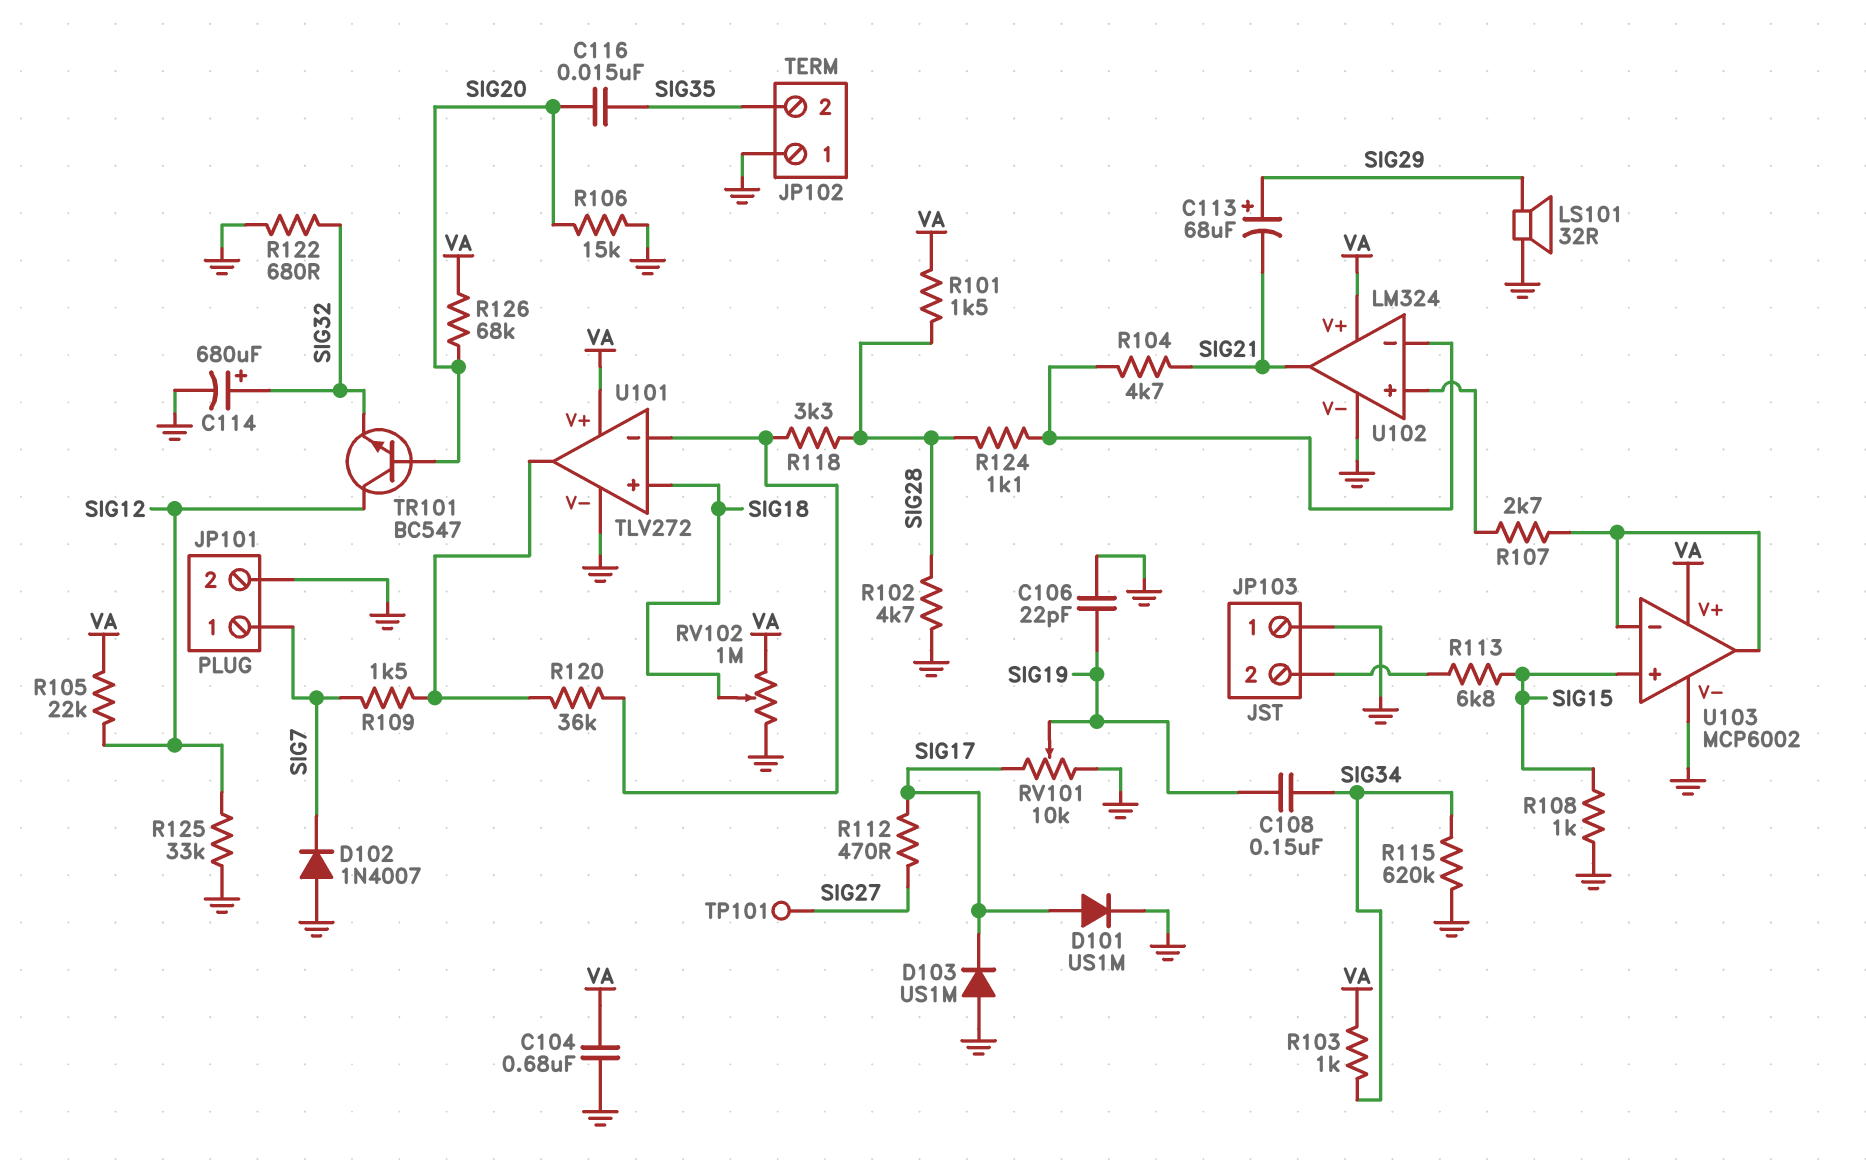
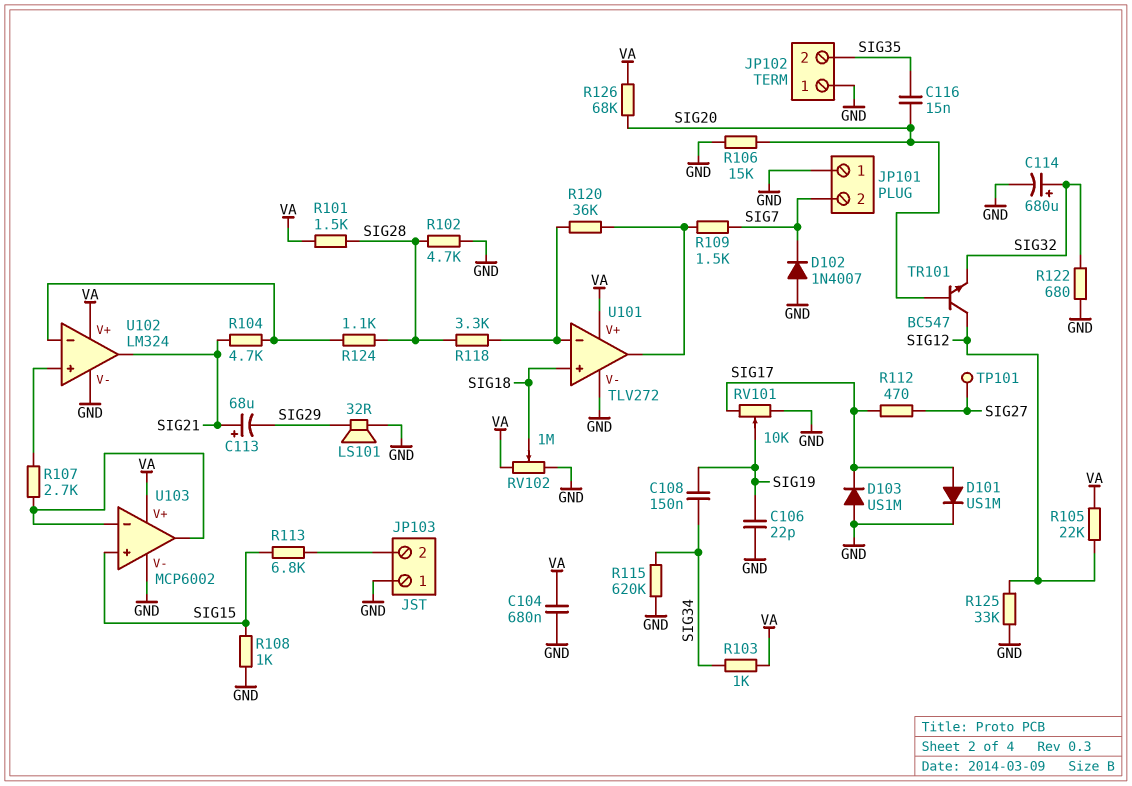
C113: 68uF (plus SIG29, minus SIG21) -> 68uF (plus SIG21, minus SIG29)
JP101 pin 1: SIG7 -> GND
JP101 pin 2: GND -> SIG7

